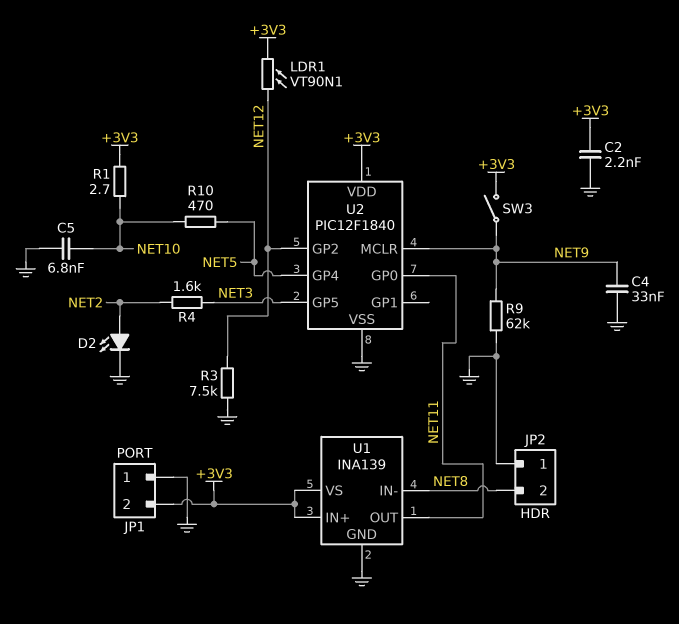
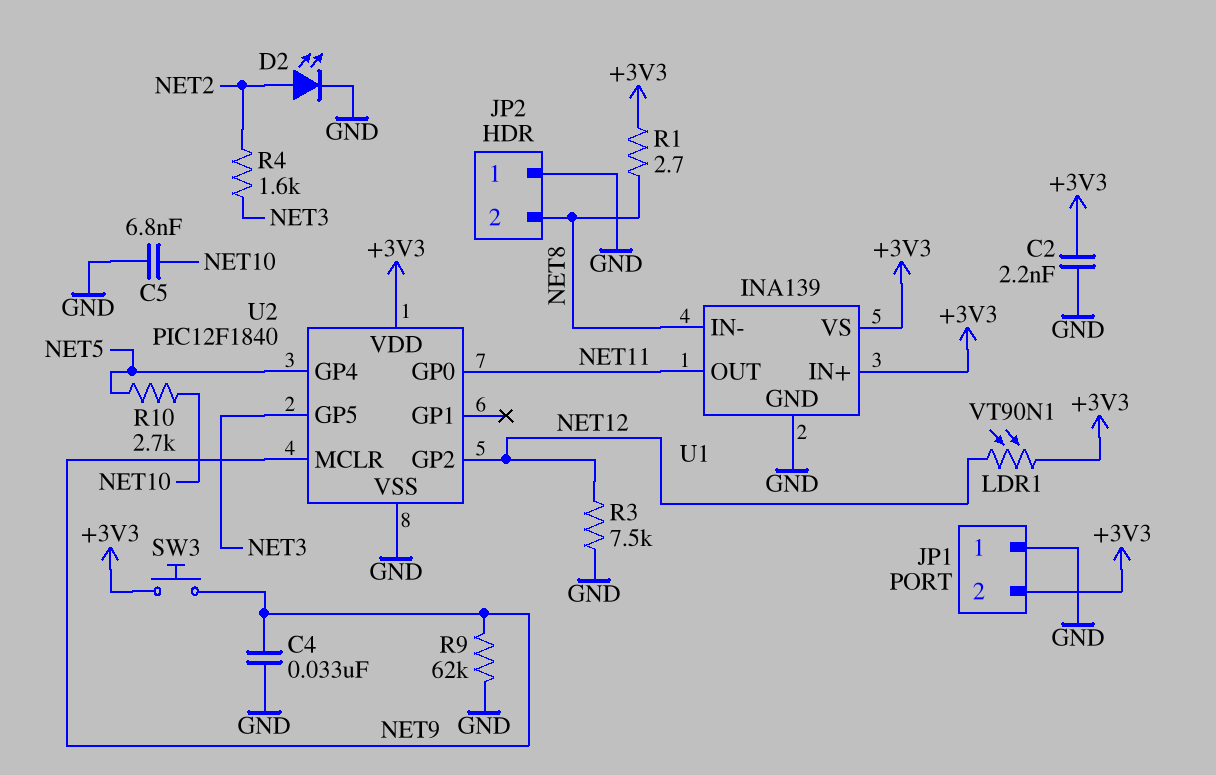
R1: 2.7 (+3V3, NET10) -> 2.7 (+3V3, NET8)
R10: 470 (NET5, NET10) -> 2.7k (NET5, NET10)
SW3: switch (+3V3, NET9) -> button (+3V3, NET9)

